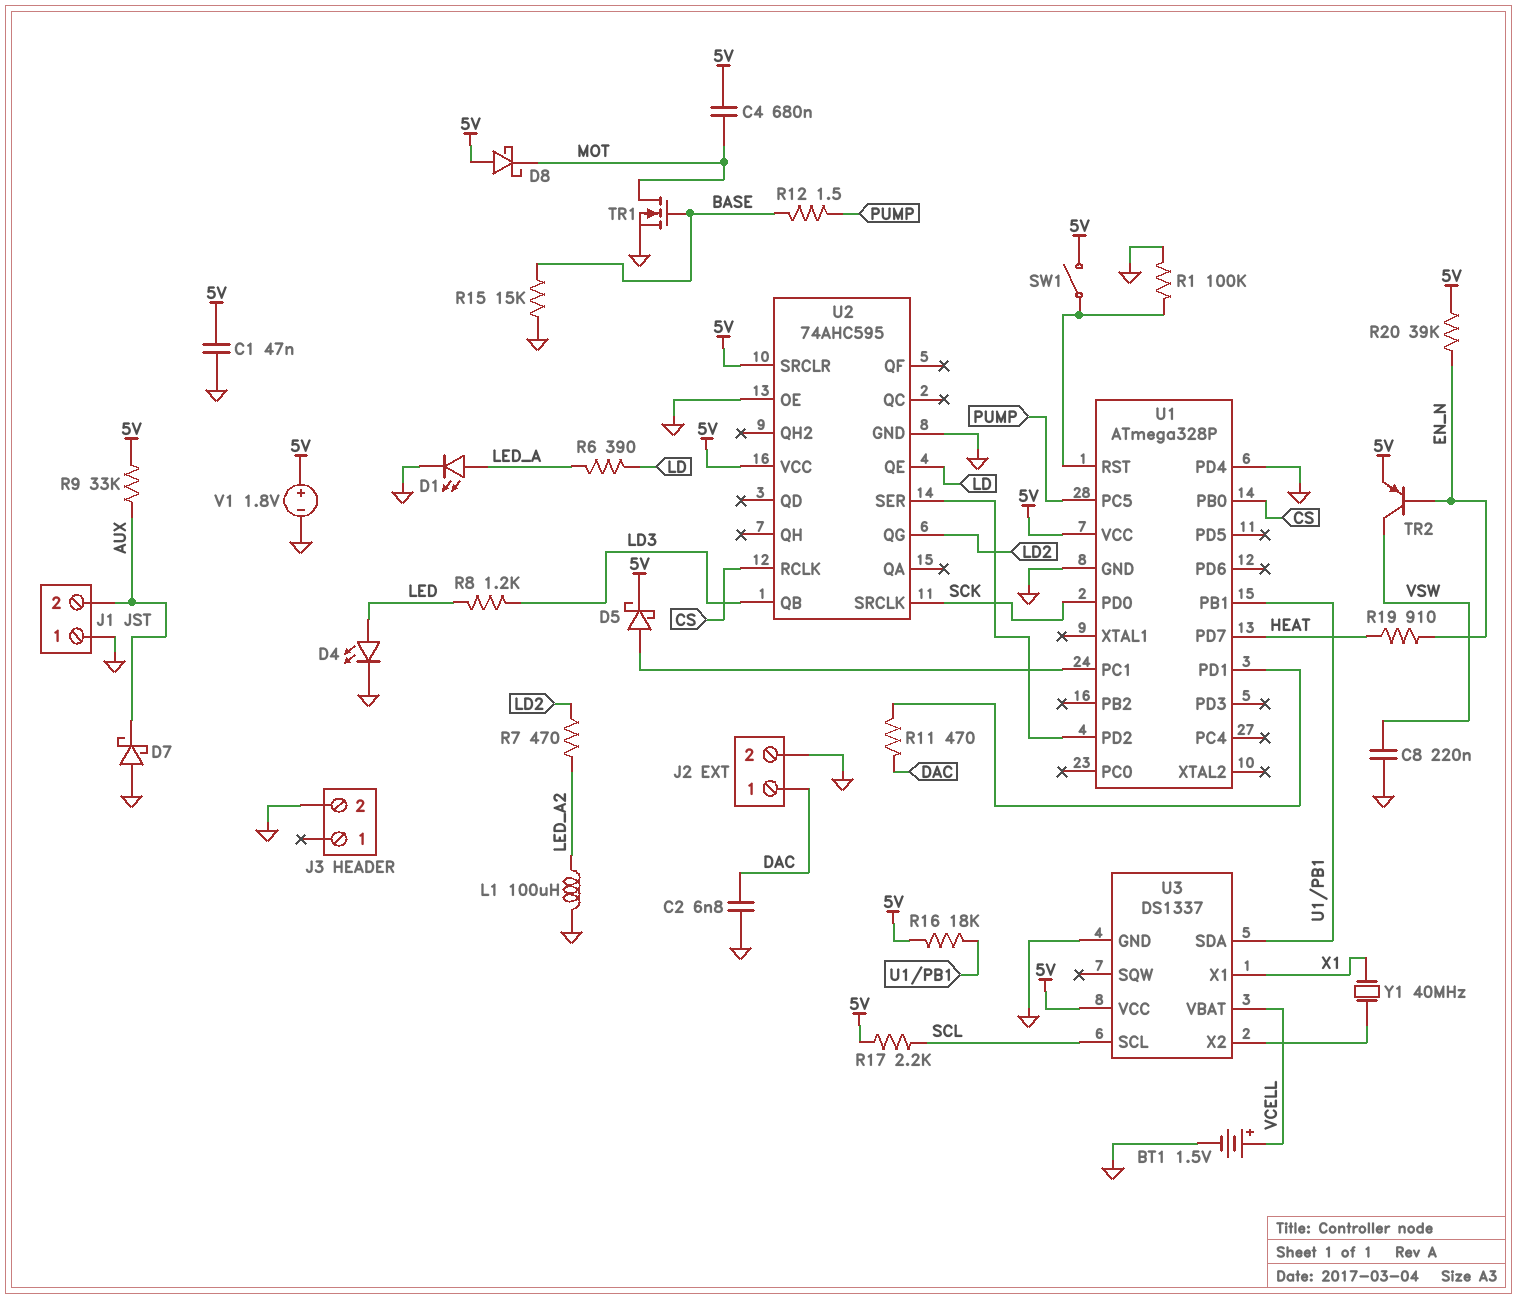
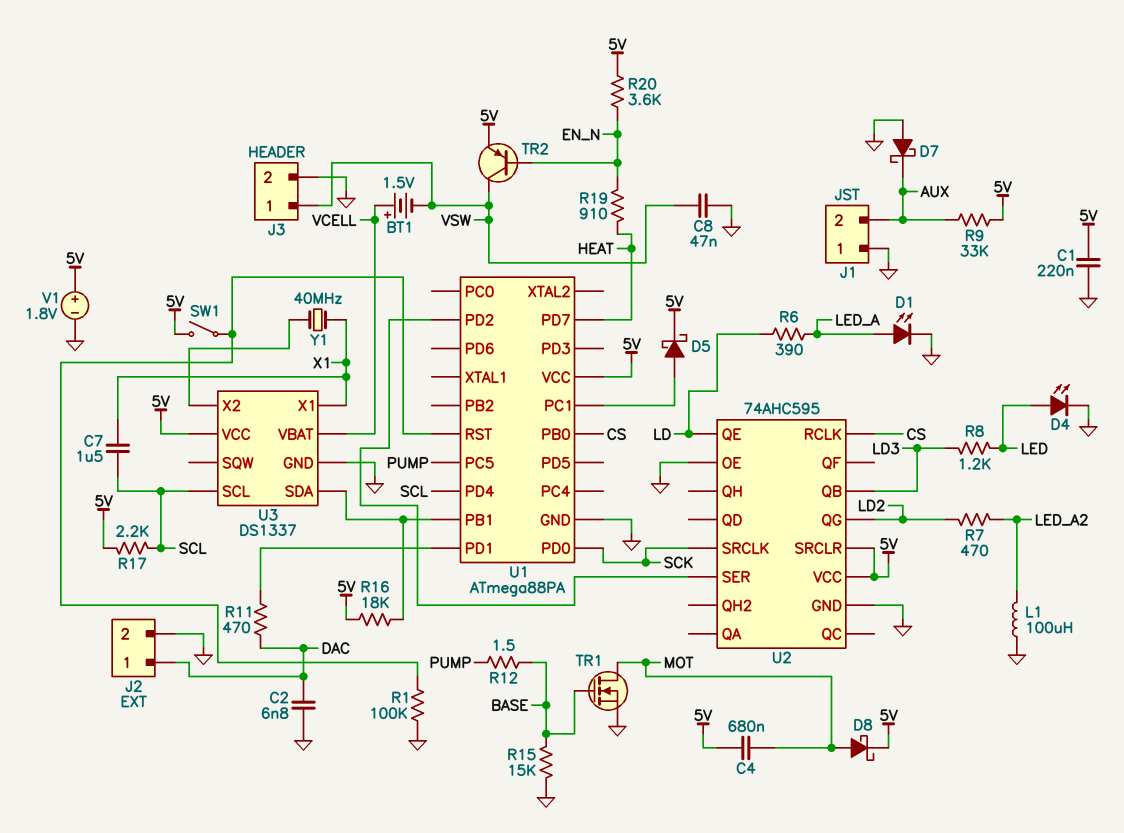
BT1: 1.5V (plus VCELL, minus GND) -> 1.5V (plus VCELL, minus VSW)
C1: 47nF (5V, GND) -> 220nF (5V, GND)
C7: none -> 1.5uF (SCL, X1)
C8: 220nF (GND, VSW) -> 47nF (GND, VSW)
D8: schottky (A 5V, K MOT) -> schottky (A MOT, K 5V)
J3 pin 1: none -> VSW
R20: 39k (5V, EN_N) -> 3.6k (5V, EN_N)
U1: ATmega328P -> ATmega88PA
U1 pin PD4: GND -> SCL

